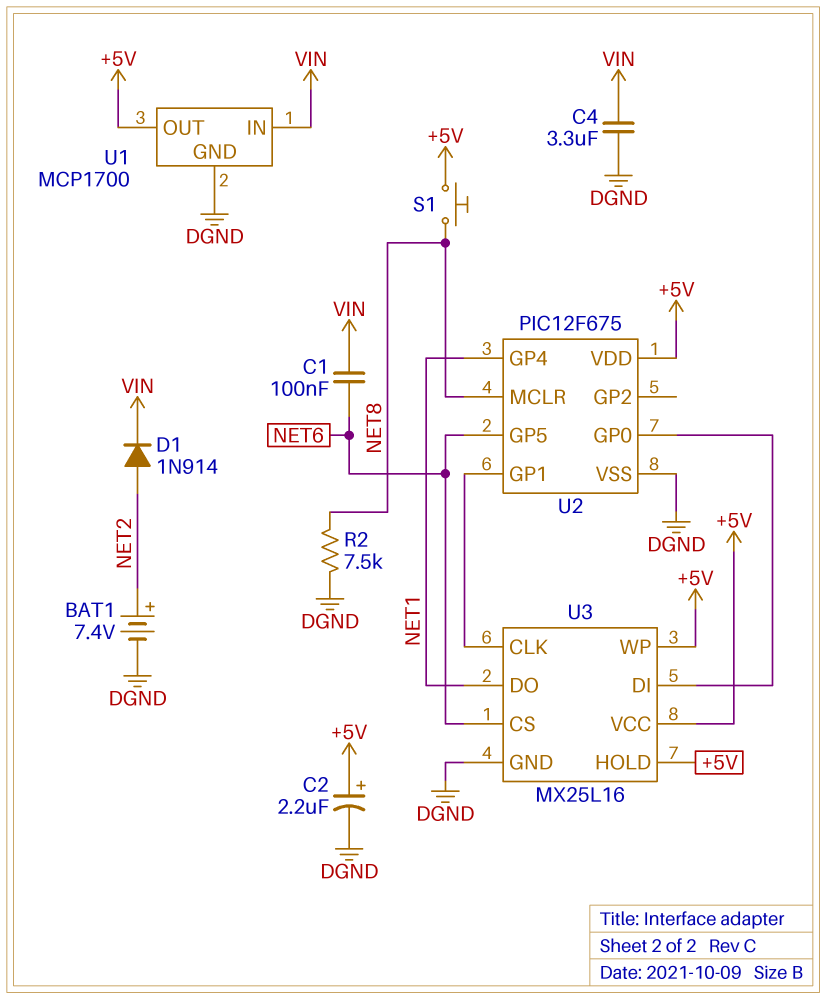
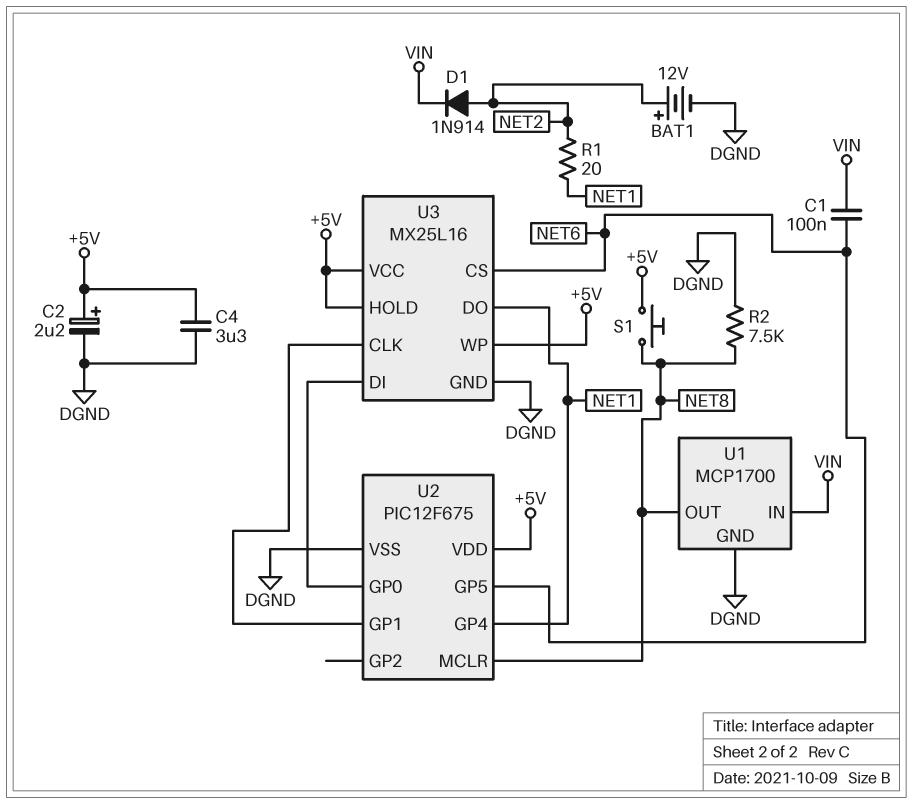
BAT1: 7.4V (plus NET2, minus DGND) -> 12V (plus NET2, minus DGND)
C4: 3.3uF (DGND, VIN) -> 3.3uF (+5V, DGND)
R1: none -> 20 (NET1, NET2)
U1 pin OUT: +5V -> NET8

